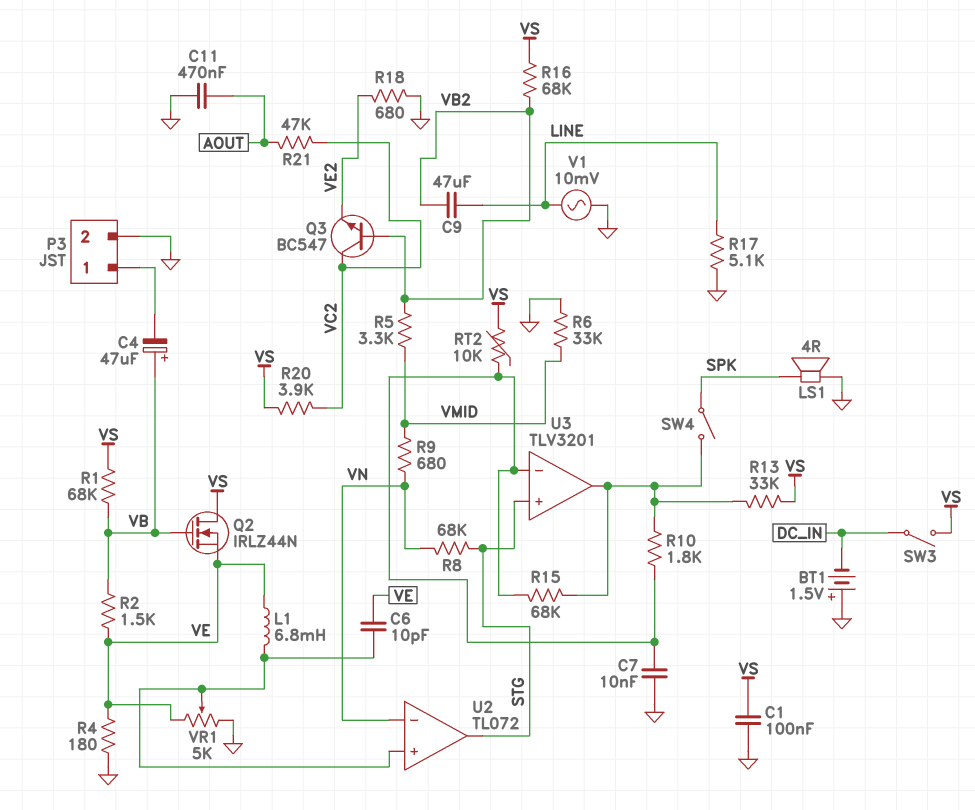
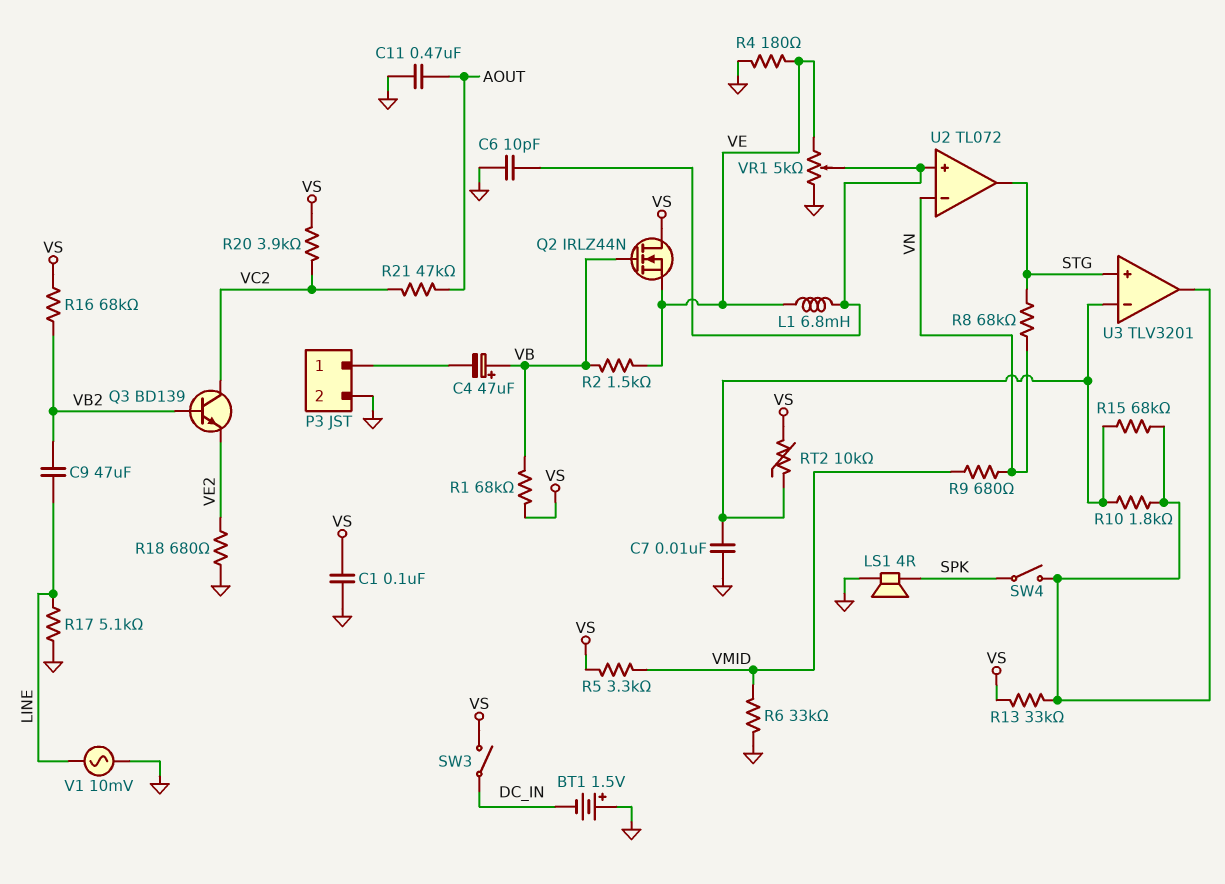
C6: 10pF (U2/in+, VE) -> 10pF (GND, U2/in+)
Q3: NPN BC547 (B VB2, C VC2, E VE2) -> NPN BD139 (B VB2, C VC2, E VE2)
R5: 3.3k (VB2, VMID) -> 3.3k (VMID, VS)

